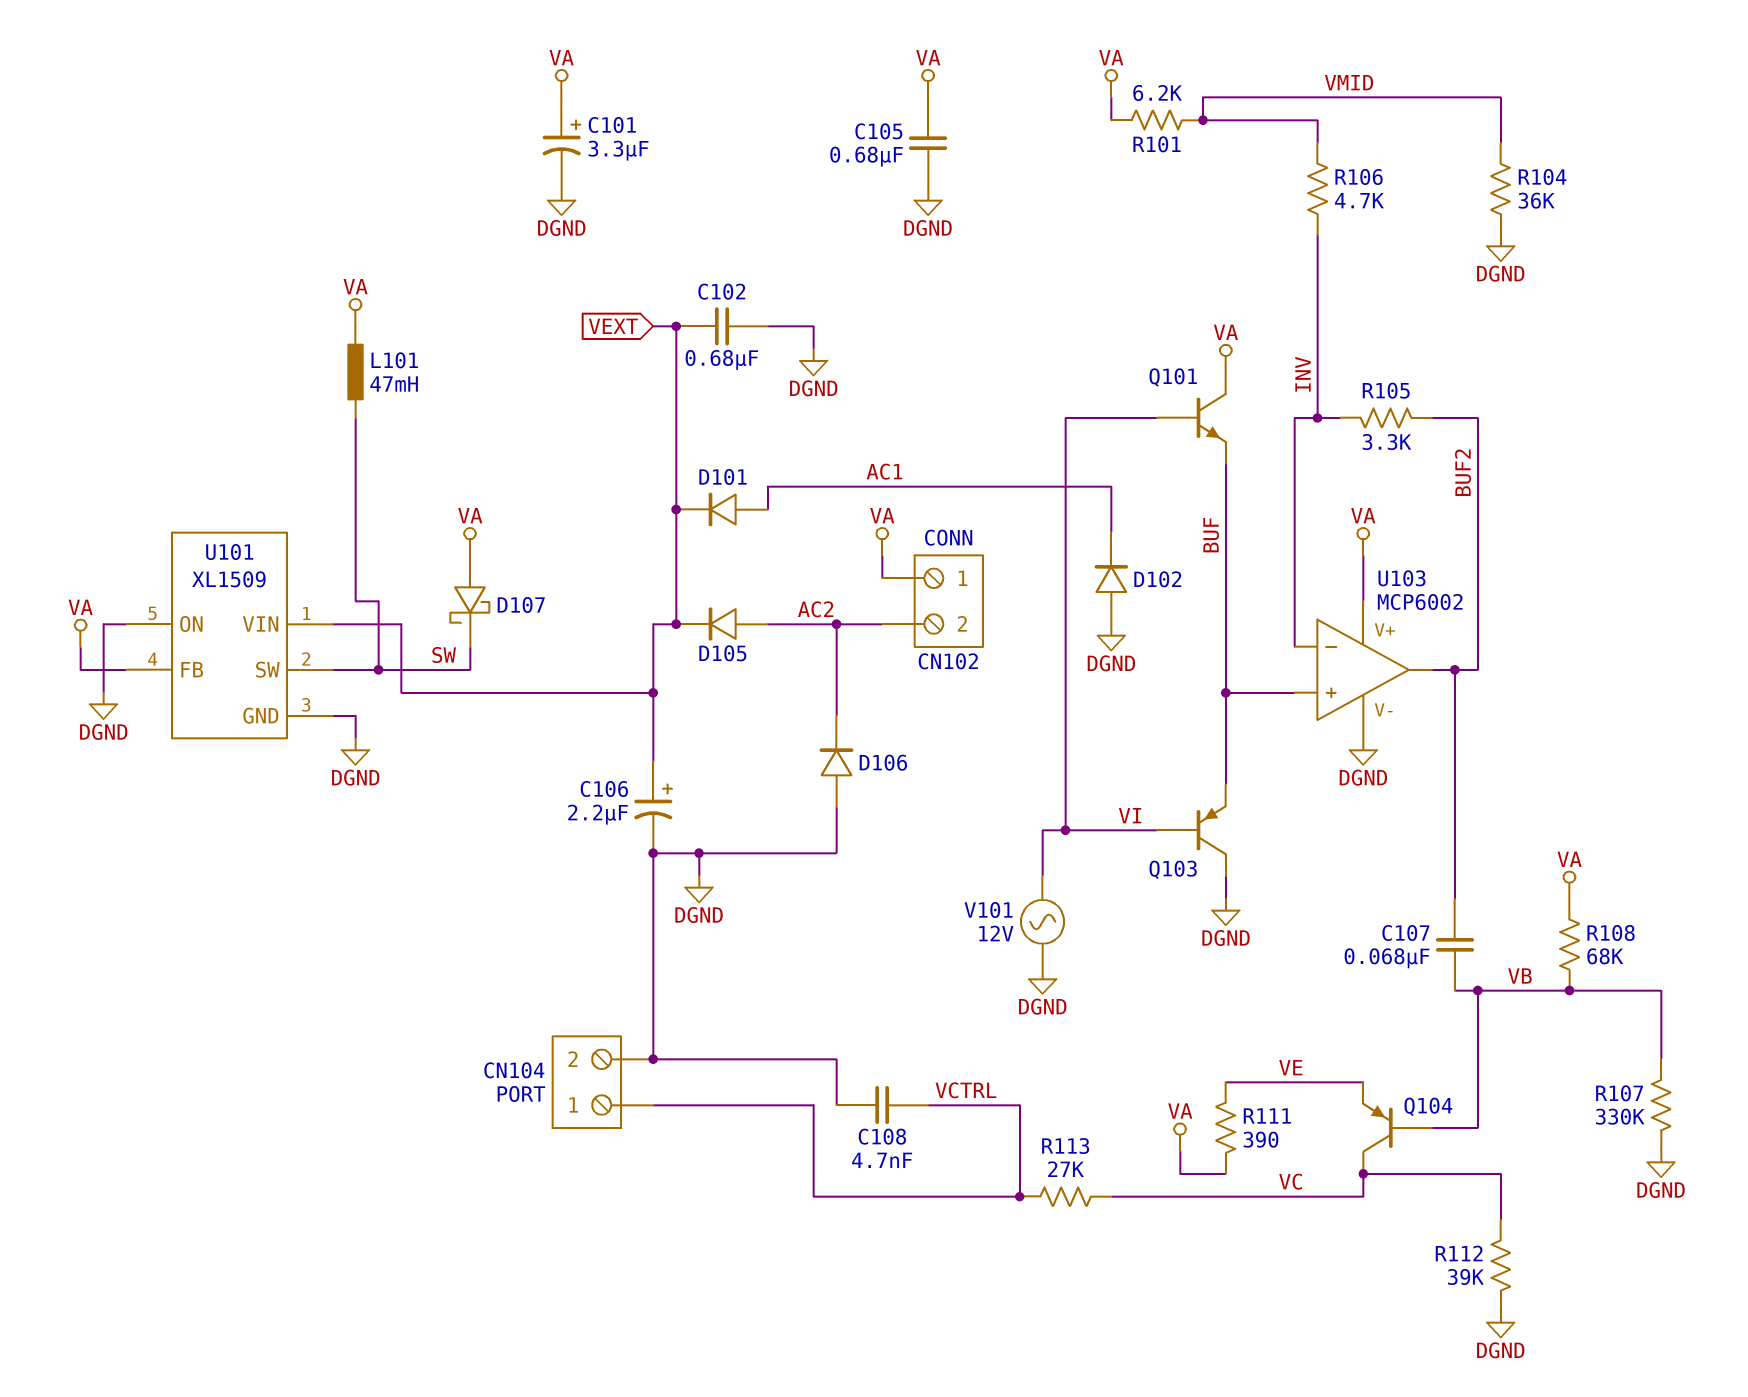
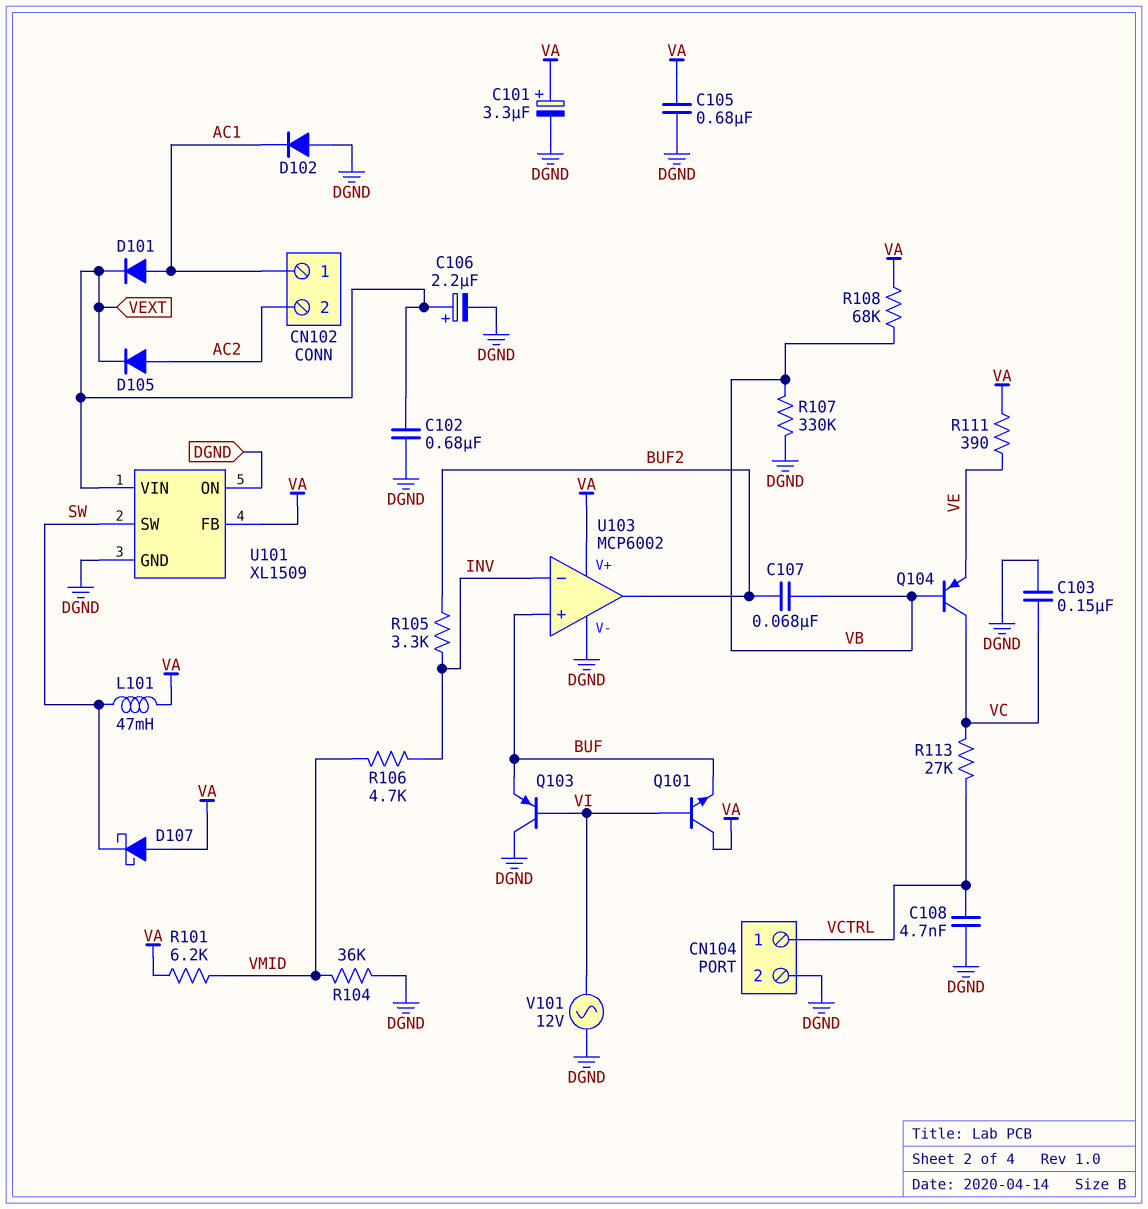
C103: none -> 150nF (DGND, VC)
CN102 pin 1: VA -> AC1
D106: diode (A DGND, K AC2) -> none
R112: 39k (DGND, VC) -> none

